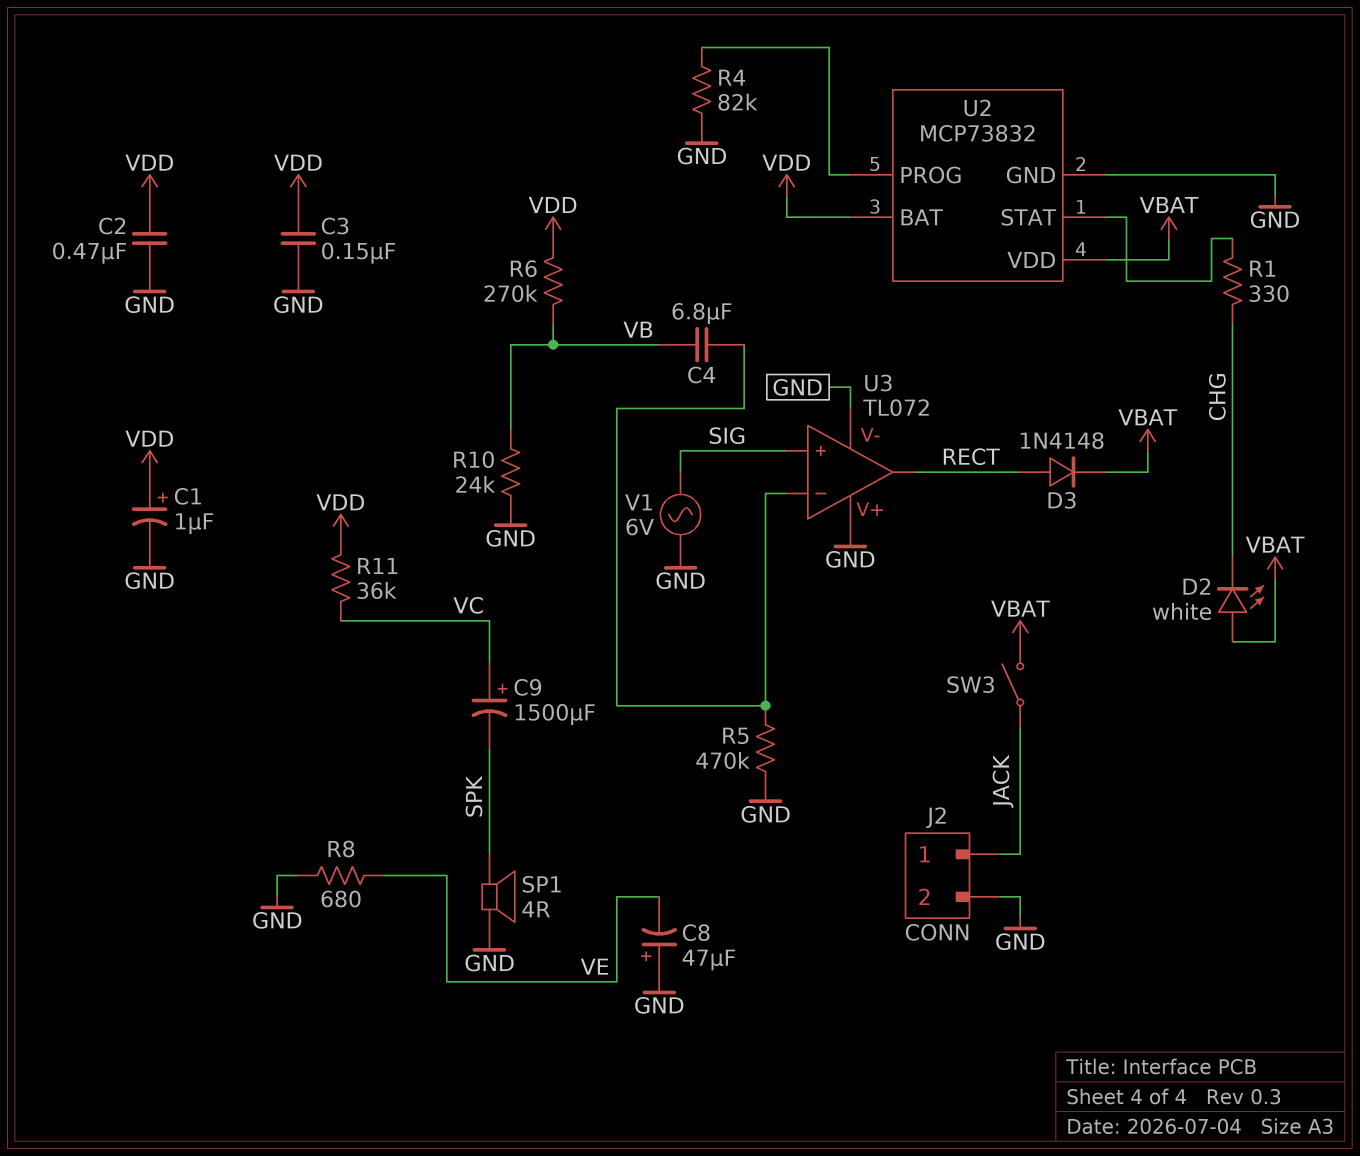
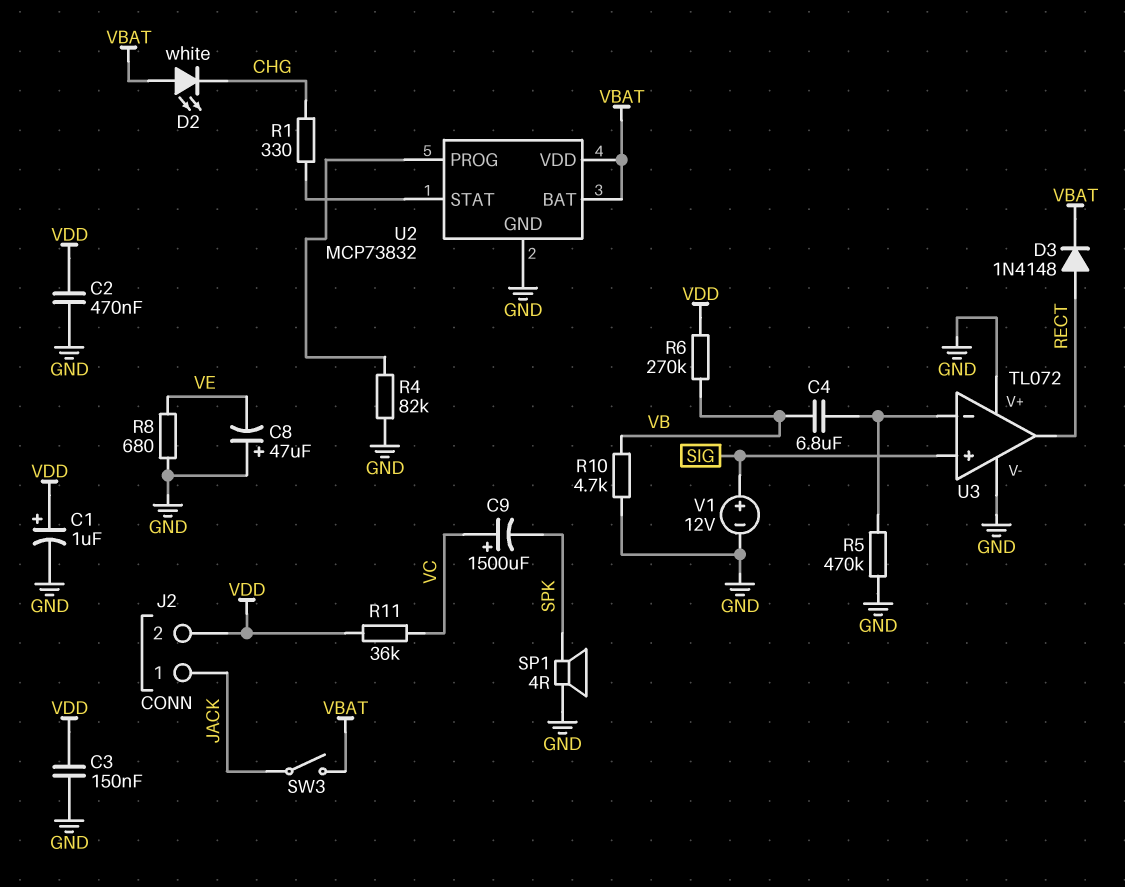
J2 pin 2: GND -> VDD
R10: 24k (GND, VB) -> 4.7k (GND, VB)
U2 pin BAT: VDD -> VBAT
V1: AC 6V (GND, SIG) -> 12V (plus SIG, minus GND)

